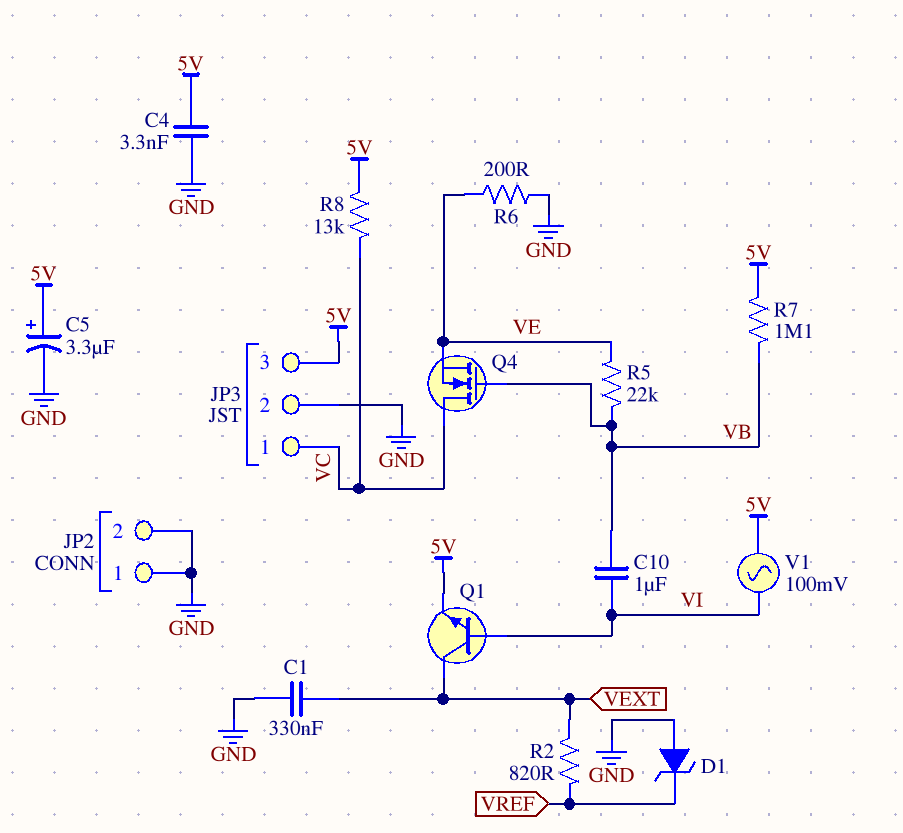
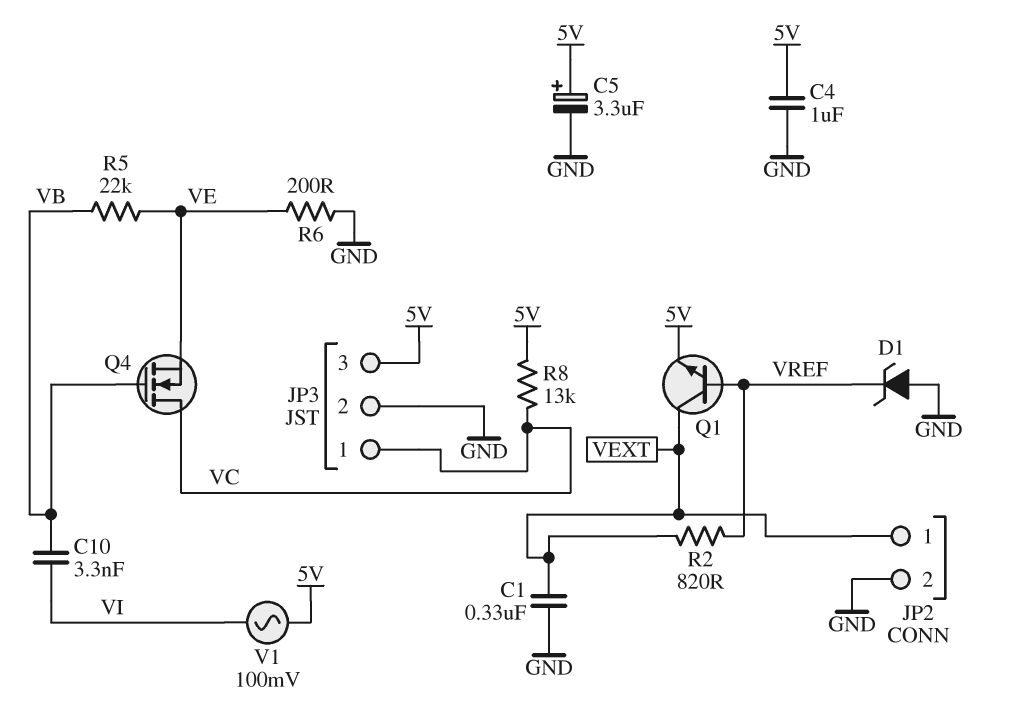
C4: 3.3nF (5V, GND) -> 1uF (5V, GND)
C10: 1uF (VB, VI) -> 3.3nF (VB, VI)
JP2 pin 1: GND -> VEXT
Q1: NPN (B VI, C VEXT, E 5V) -> NPN (B VREF, C VEXT, E 5V)
R7: 1.1M (5V, VB) -> none

